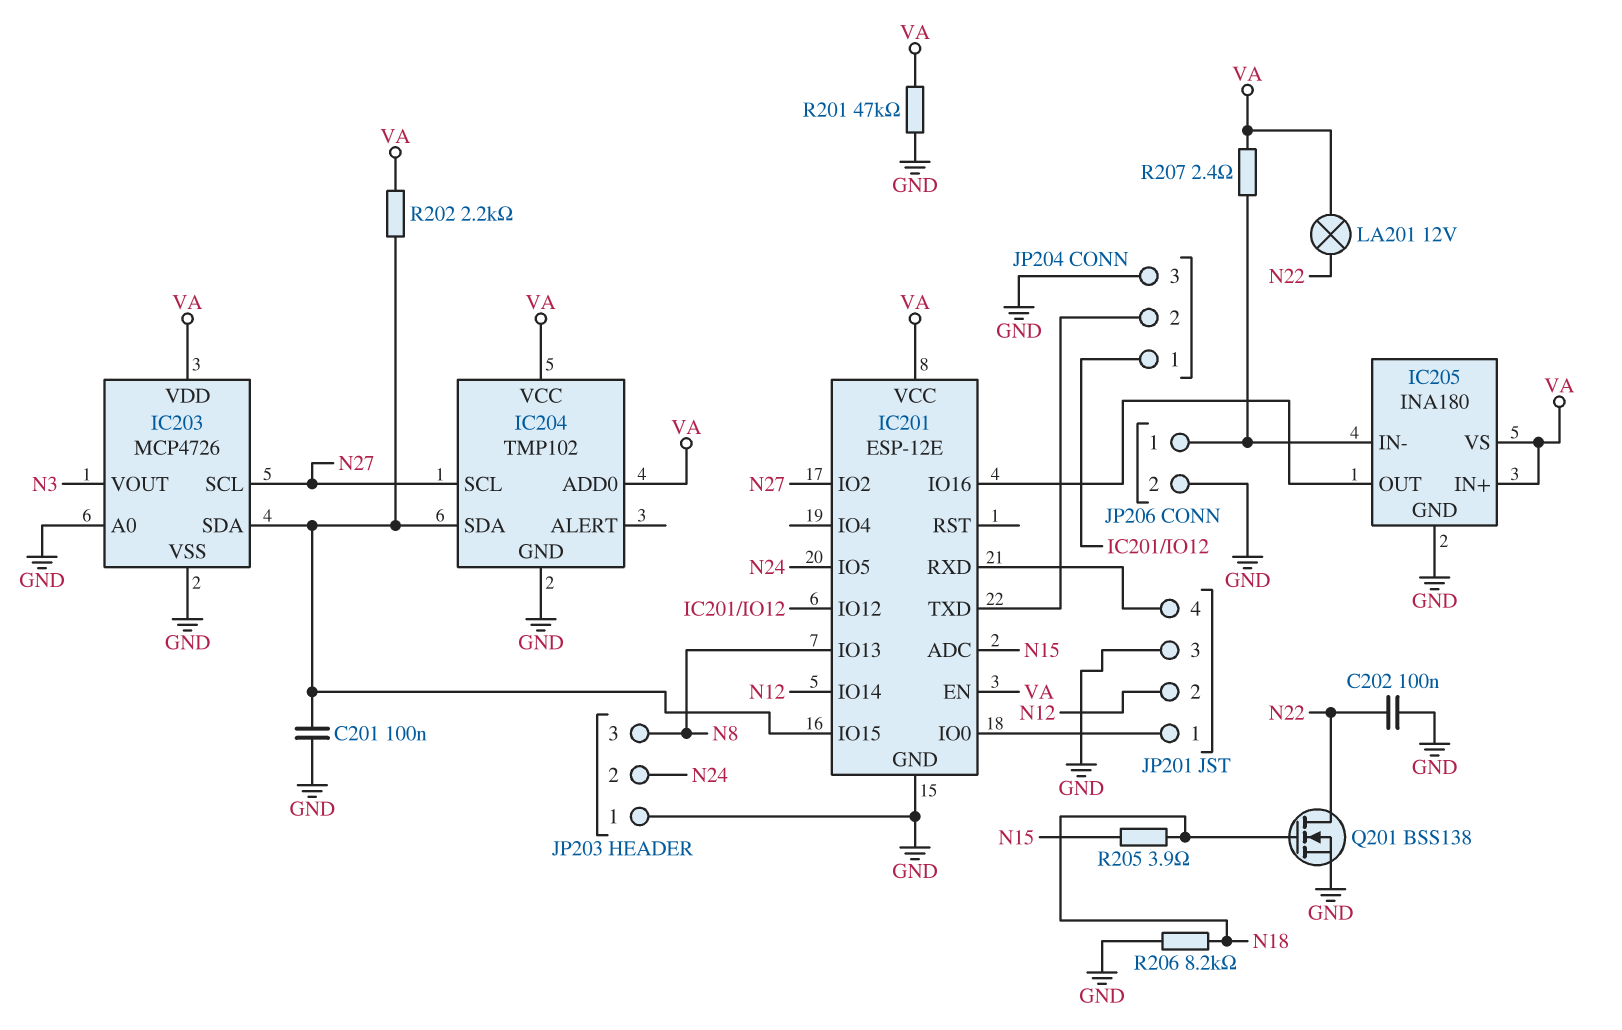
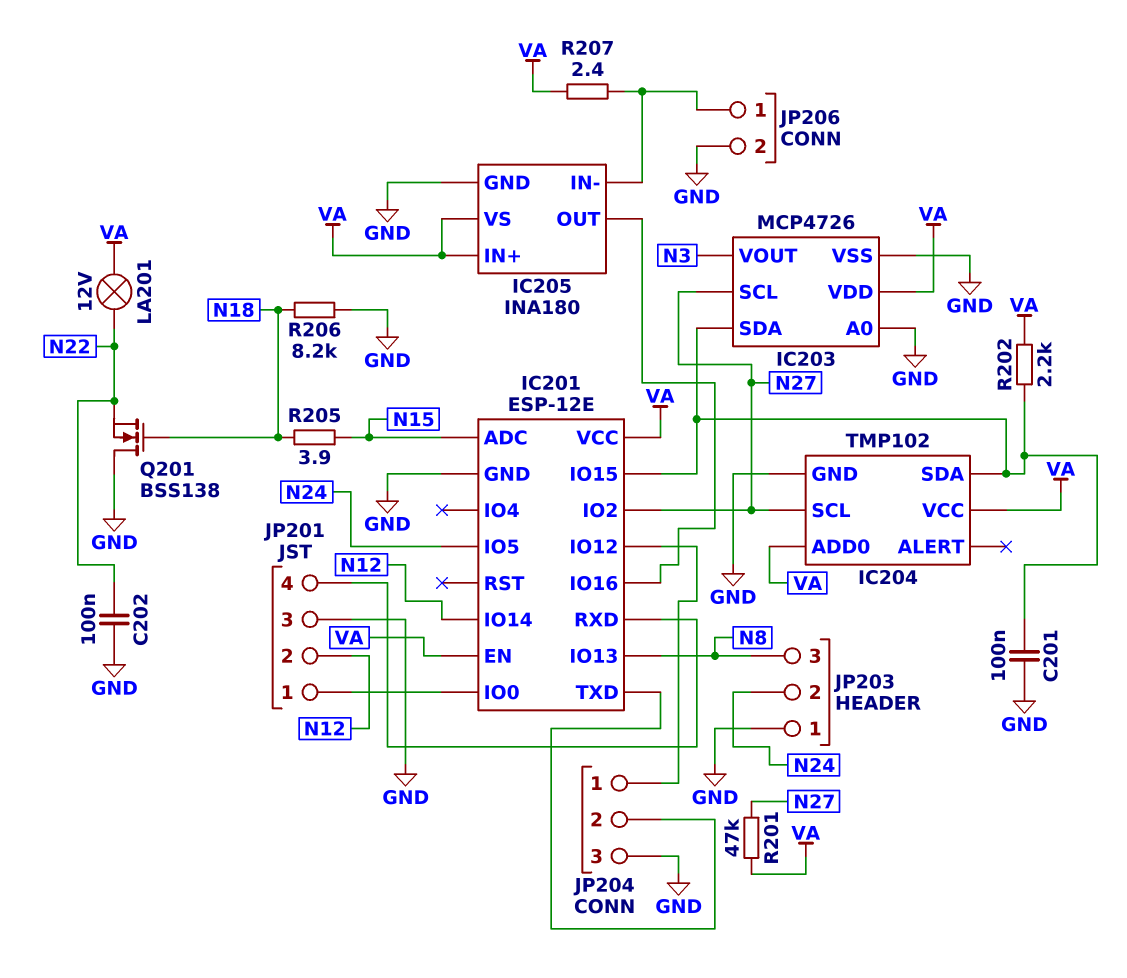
Q201: NMOS BSS138 (G N18, D N22, S GND) -> NMOS BSS138 (G N18, D GND, S N22)
R201: 47k (GND, VA) -> 47k (N27, VA)

